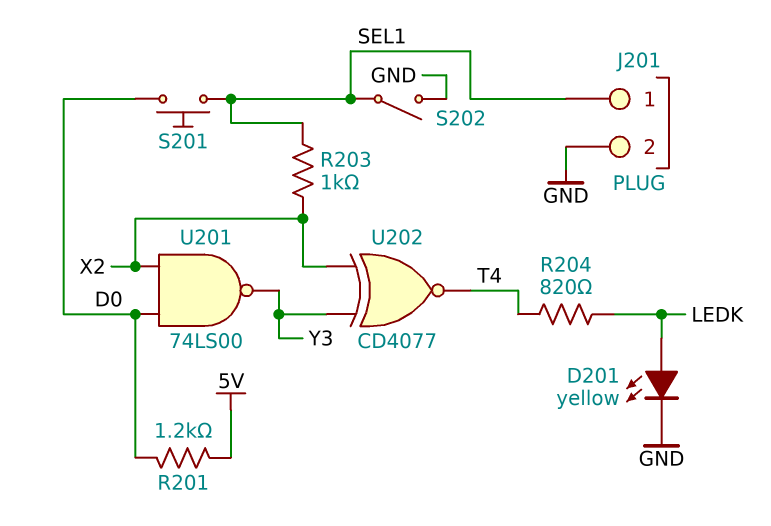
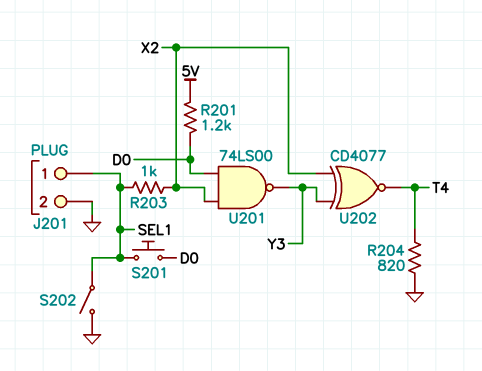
D201: LED yellow (A LEDK, K GND) -> none
R204: 820 (LEDK, T4) -> 820 (GND, T4)

